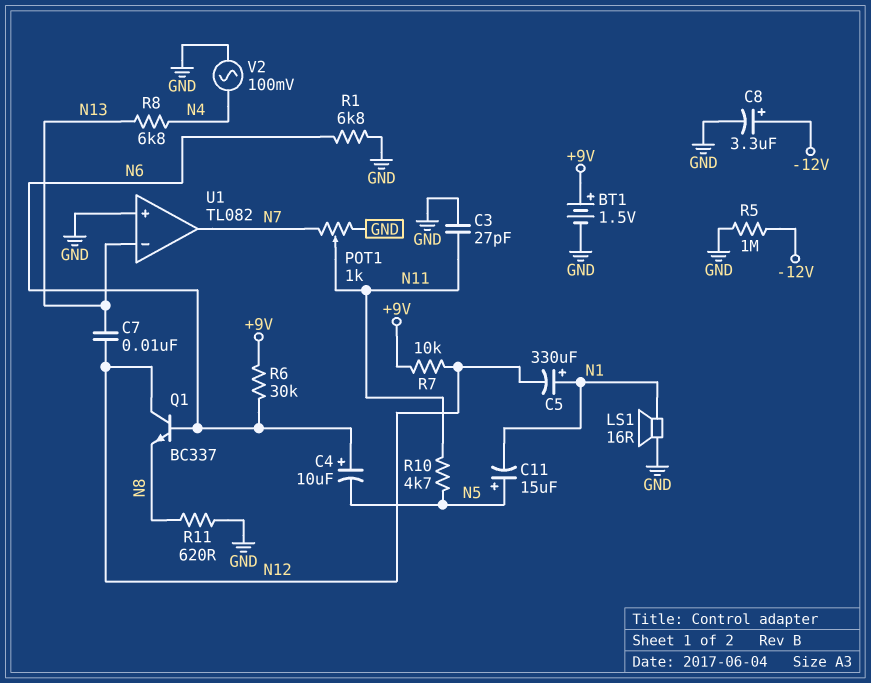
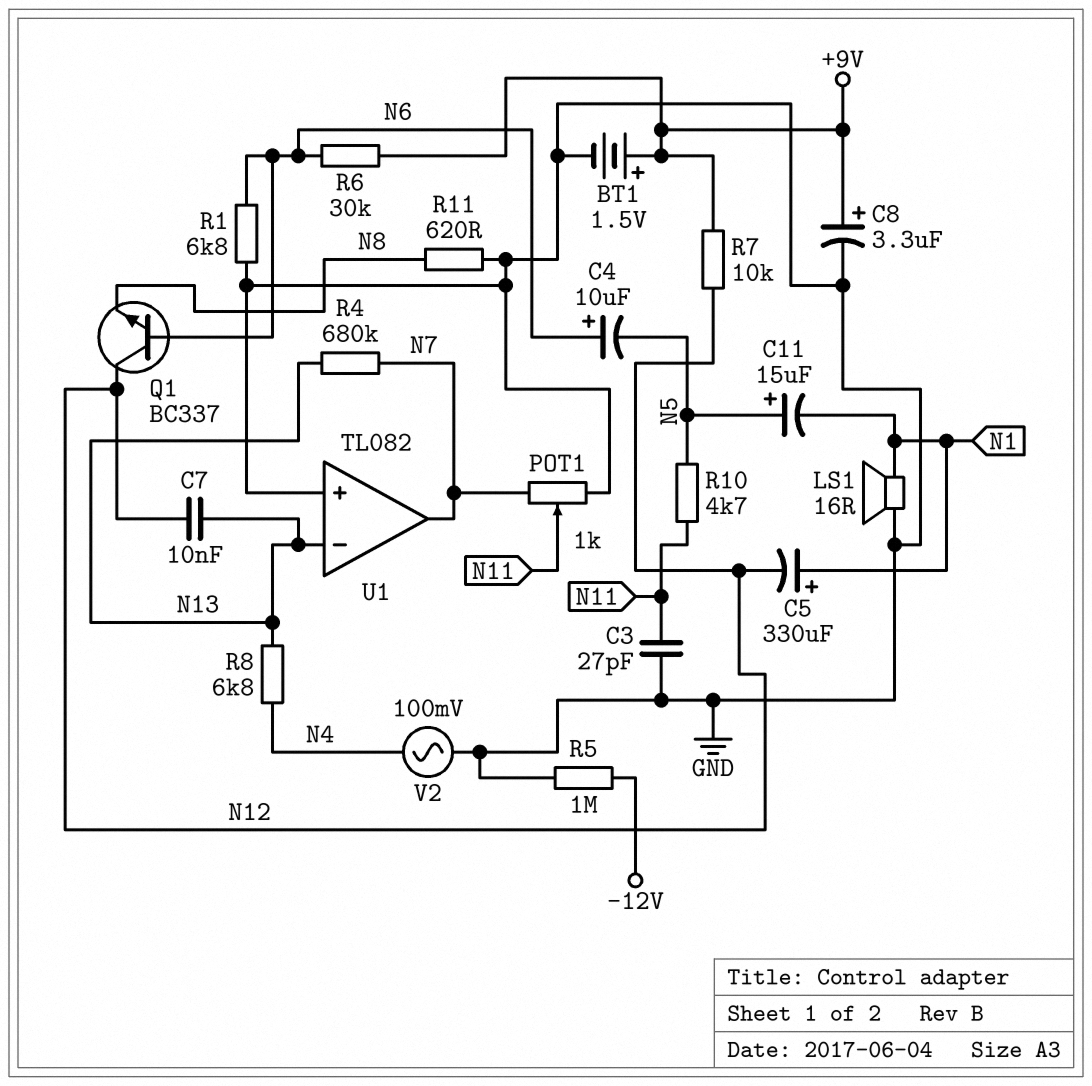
C8: 3.3uF (plus -12V, minus GND) -> 3.3uF (plus +9V, minus GND)
R4: none -> 680k (N7, N13)

